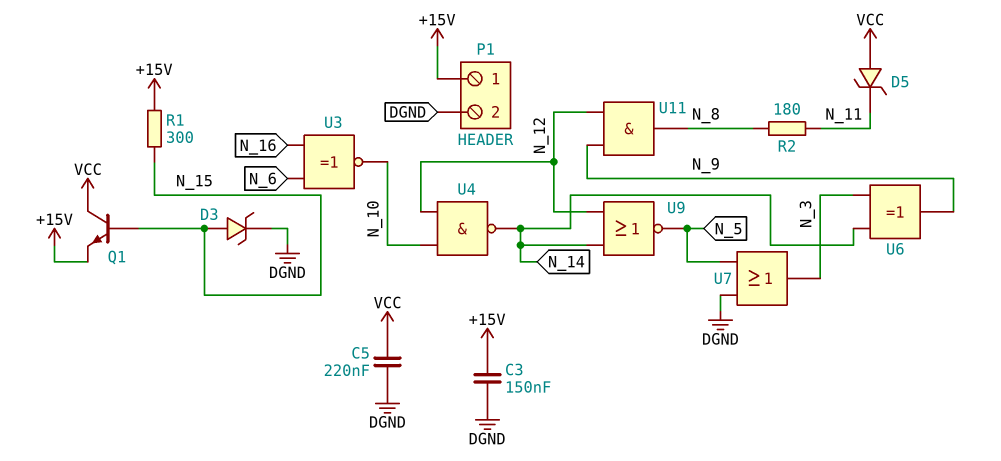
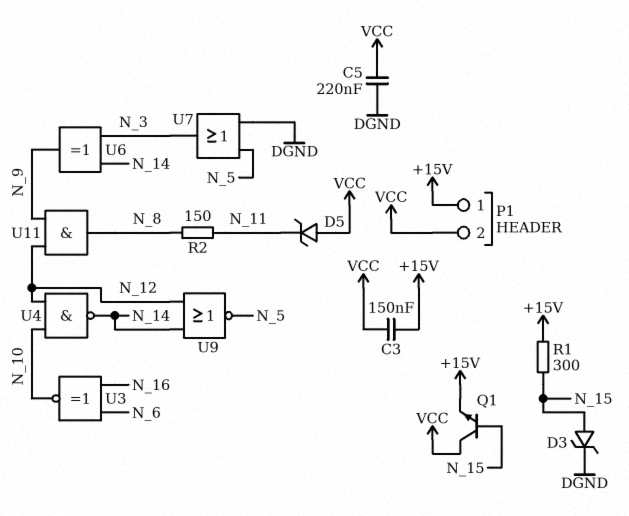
C3: 150nF (+15V, DGND) -> 150nF (+15V, VCC)
P1 pin 2: DGND -> VCC
R2: 180 (N_8, N_11) -> 150 (N_8, N_11)

